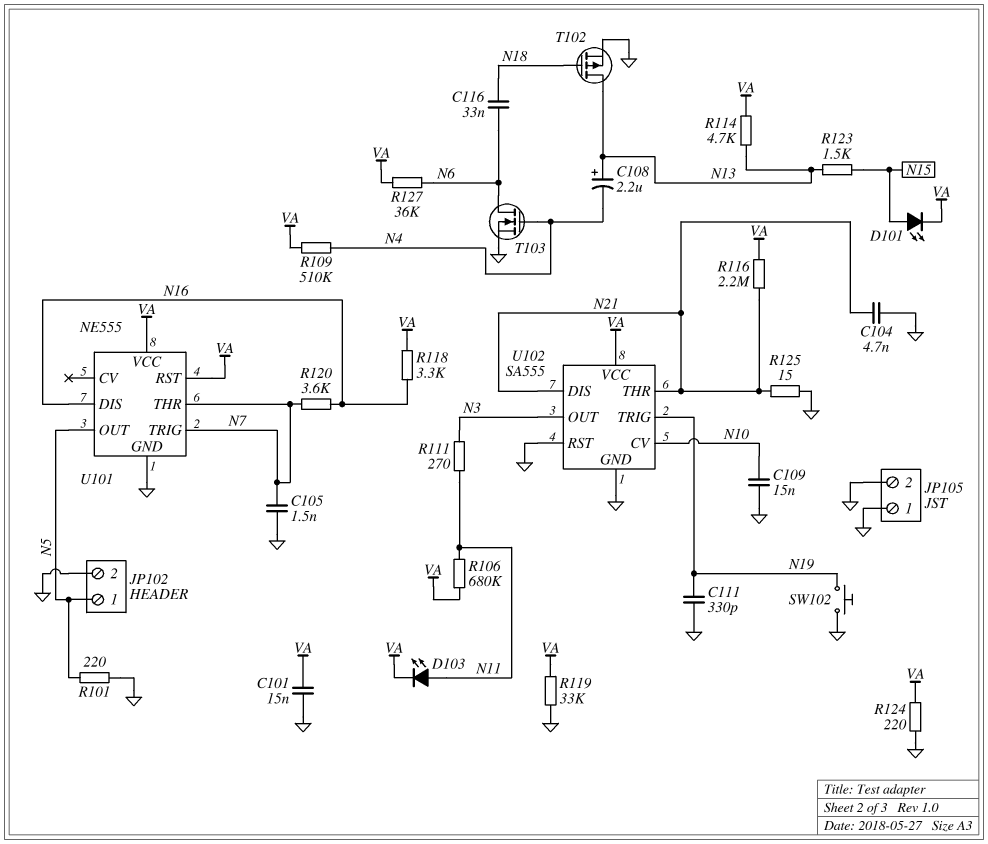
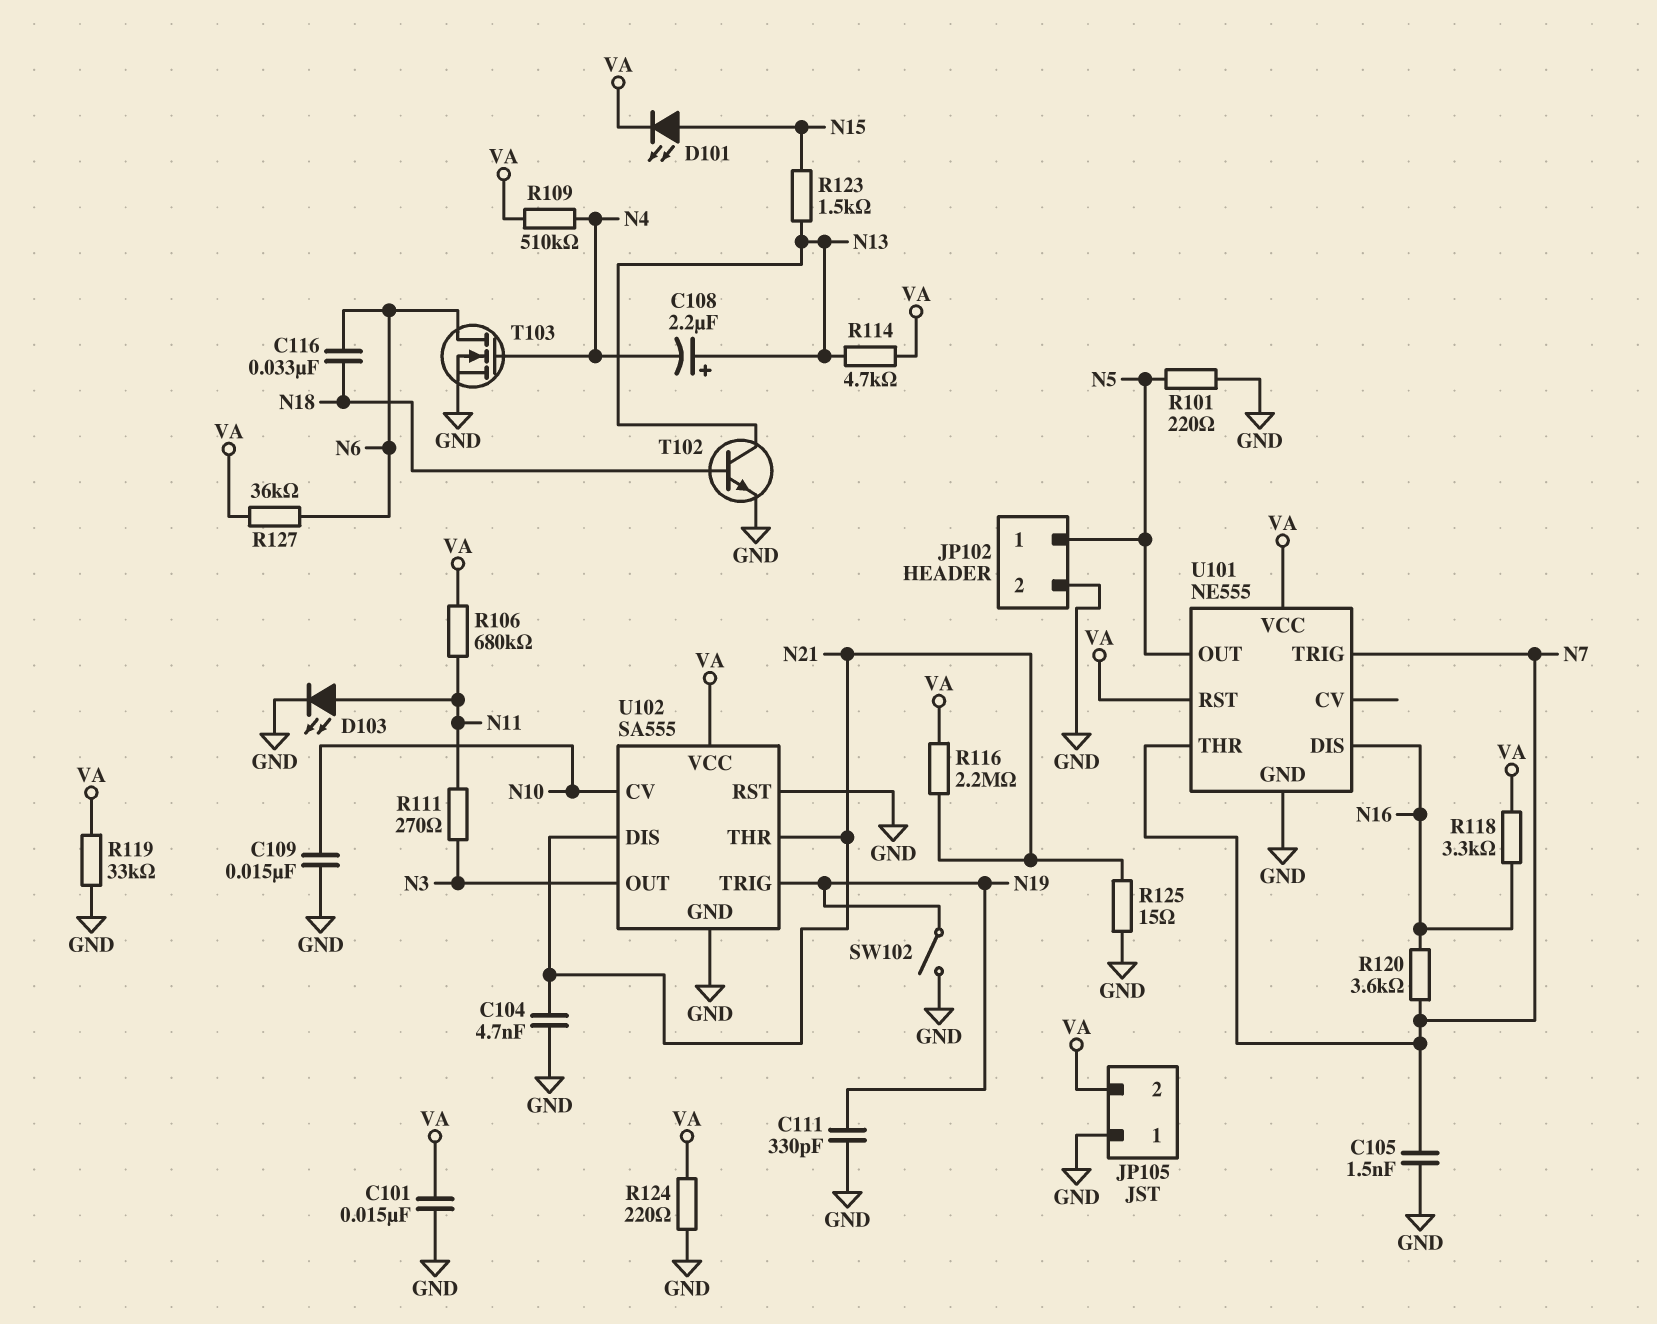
D103: LED (A N11, K VA) -> LED (A N11, K GND)
JP105 pin 2: GND -> VA
SW102: button (GND, N19) -> switch (GND, N19)
T102: PMOS (G N18, D N13, S GND) -> NPN (B N18, C N13, E GND)

